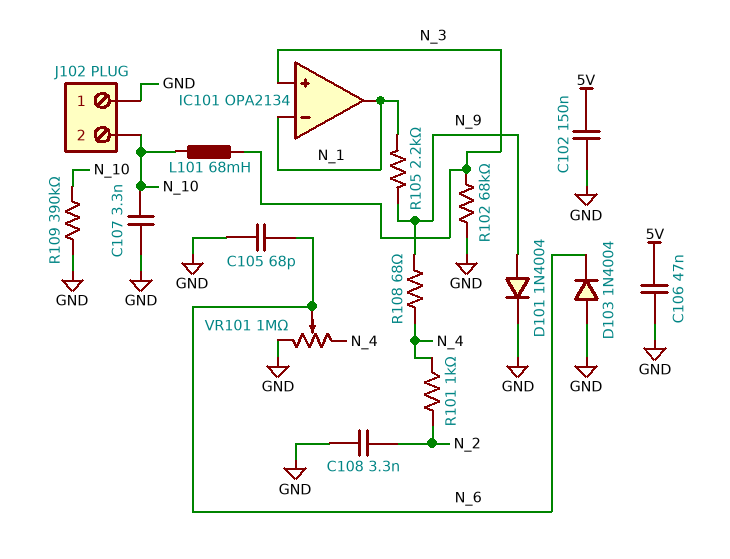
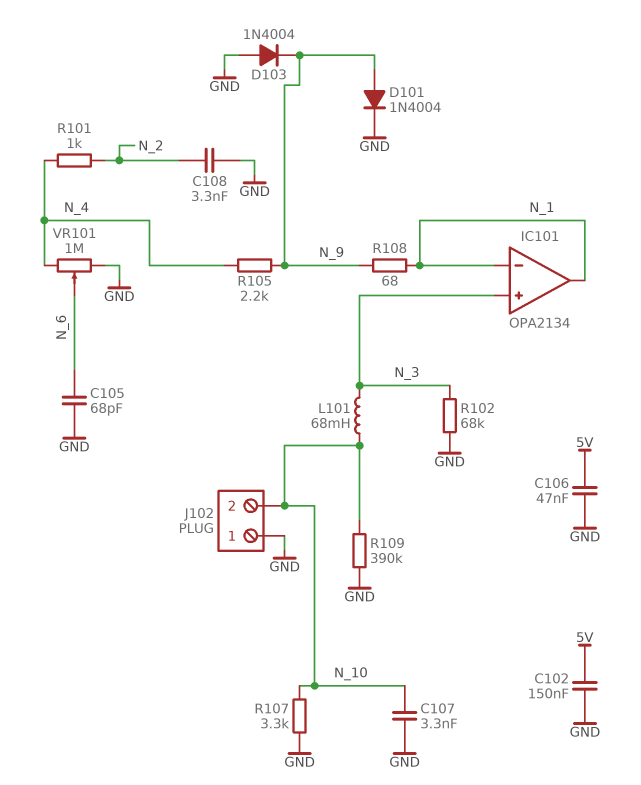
D103: diode 1N4004 (A GND, K N_6) -> diode 1N4004 (A GND, K N_9)
R105: 2.2k (N_1, N_9) -> 2.2k (N_4, N_9)
R107: none -> 3.3k (GND, N_10)
R108: 68 (N_4, N_9) -> 68 (N_1, N_9)

